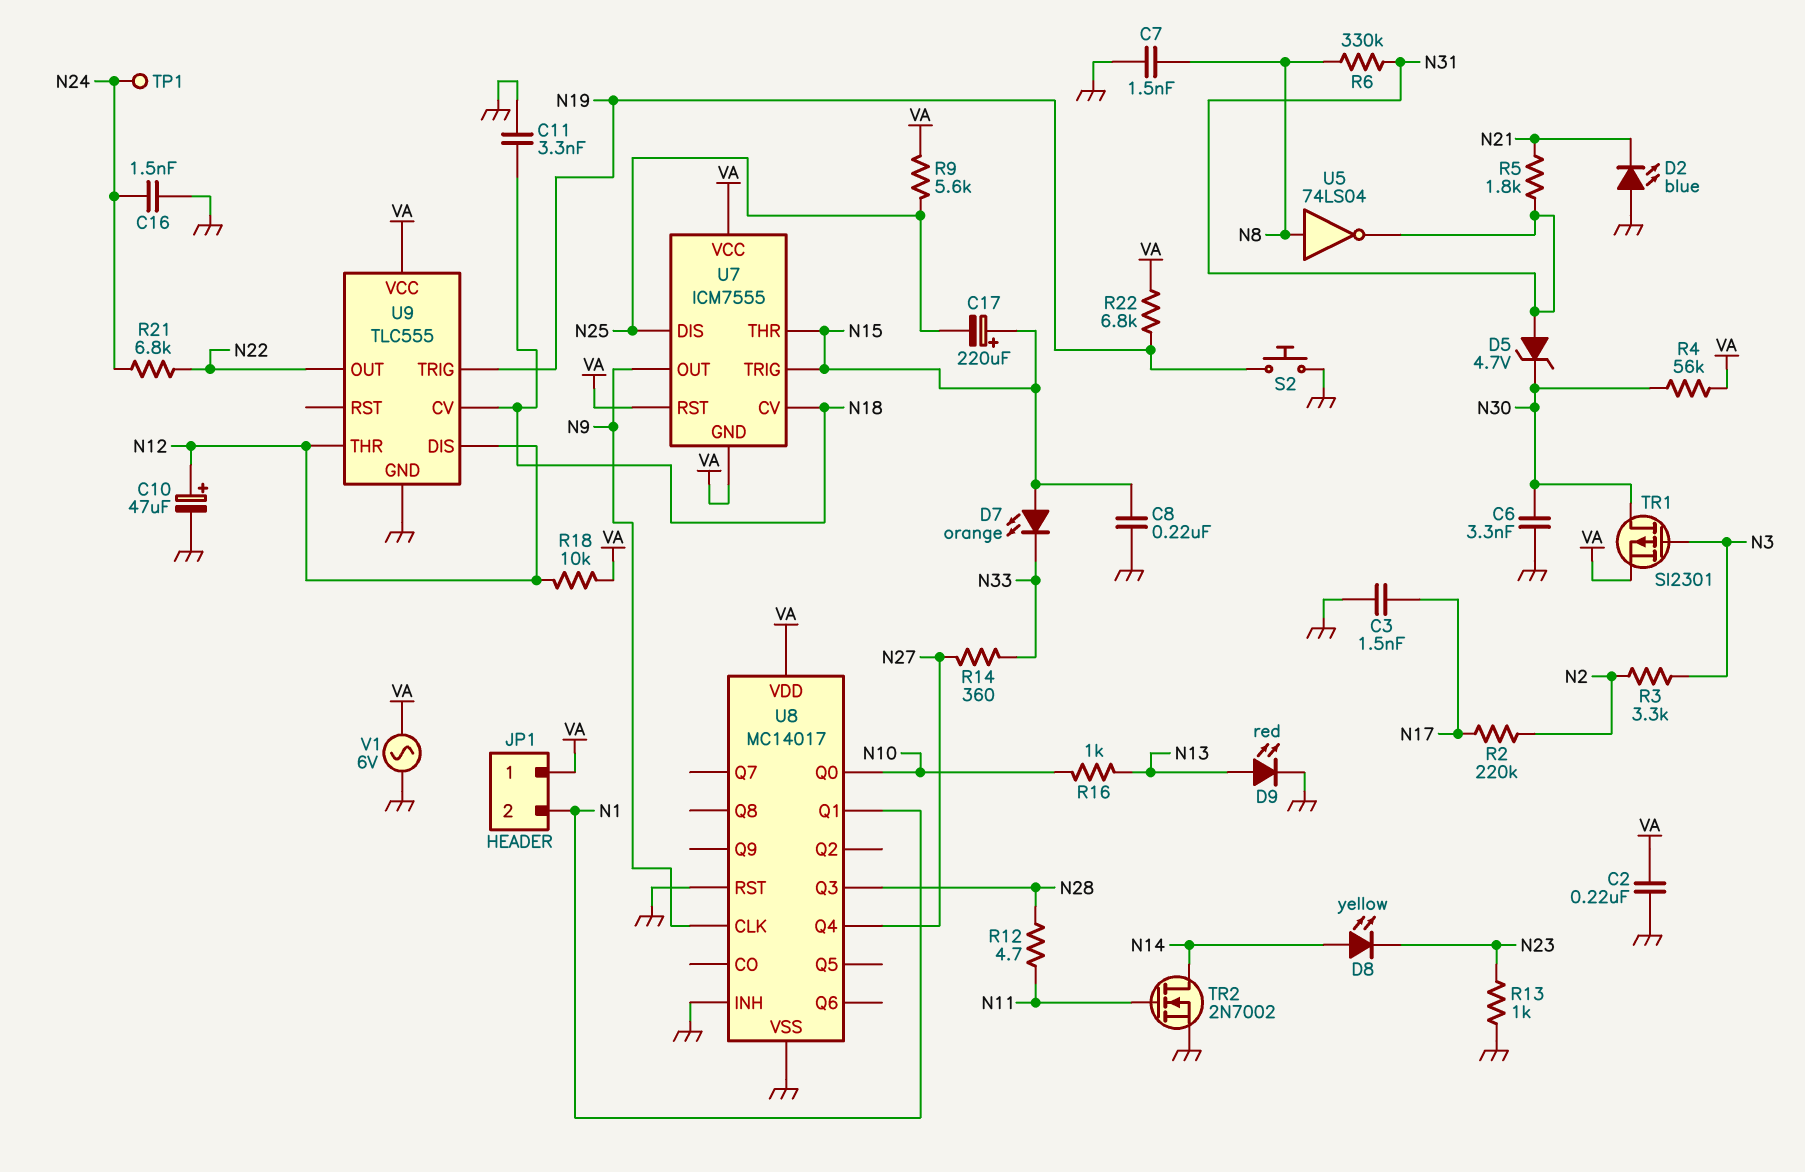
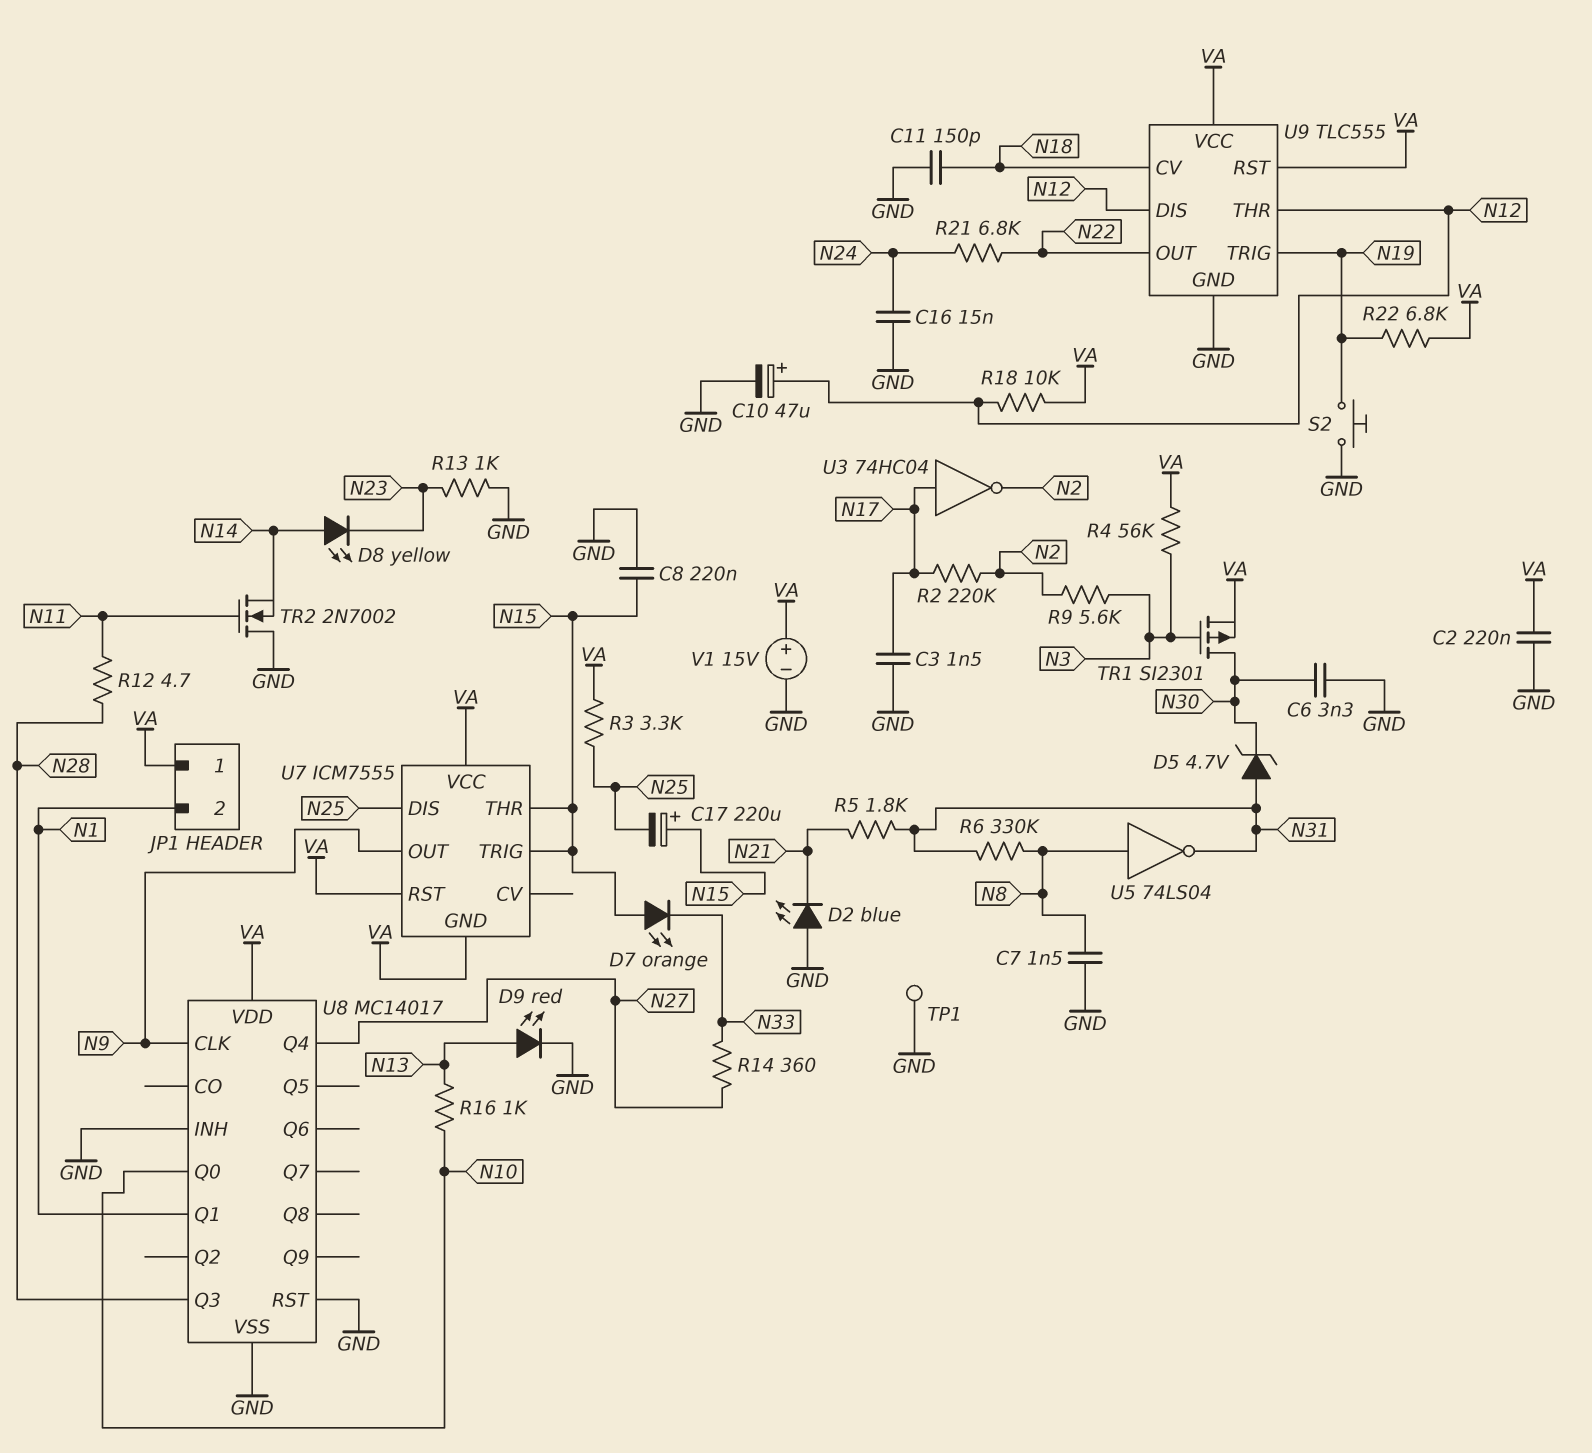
C11: 3.3nF (GND, N18) -> 150pF (GND, N18)
C16: 1.5nF (GND, N24) -> 15nF (GND, N24)
R3: 3.3k (N2, N3) -> 3.3k (N25, VA)
R4: 56k (N30, VA) -> 56k (N3, VA)
R9: 5.6k (N25, VA) -> 5.6k (N2, N3)
TP1: test point (N24) -> test point (GND)
TR2: NMOS 2N7002 (G N11, D N14, S GND) -> NMOS 2N7002 (G N11, D GND, S N14)
U3: none -> NOT 74HC04 (in N17, out N2)
U7 pin CV: N18 -> none
U9 pin RST: none -> VA
V1: AC 6V (GND, VA) -> 15V (plus VA, minus GND)

